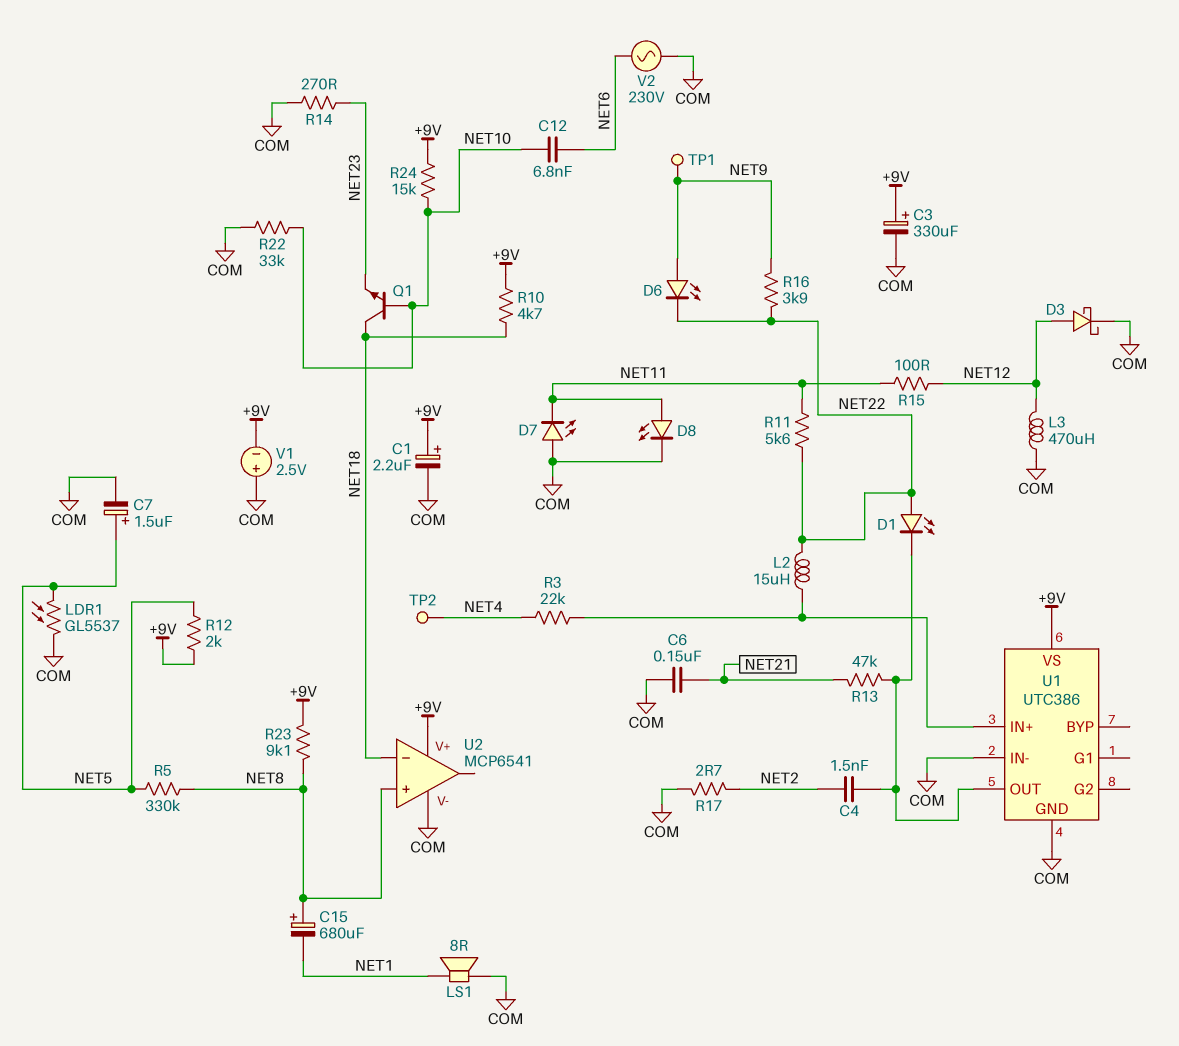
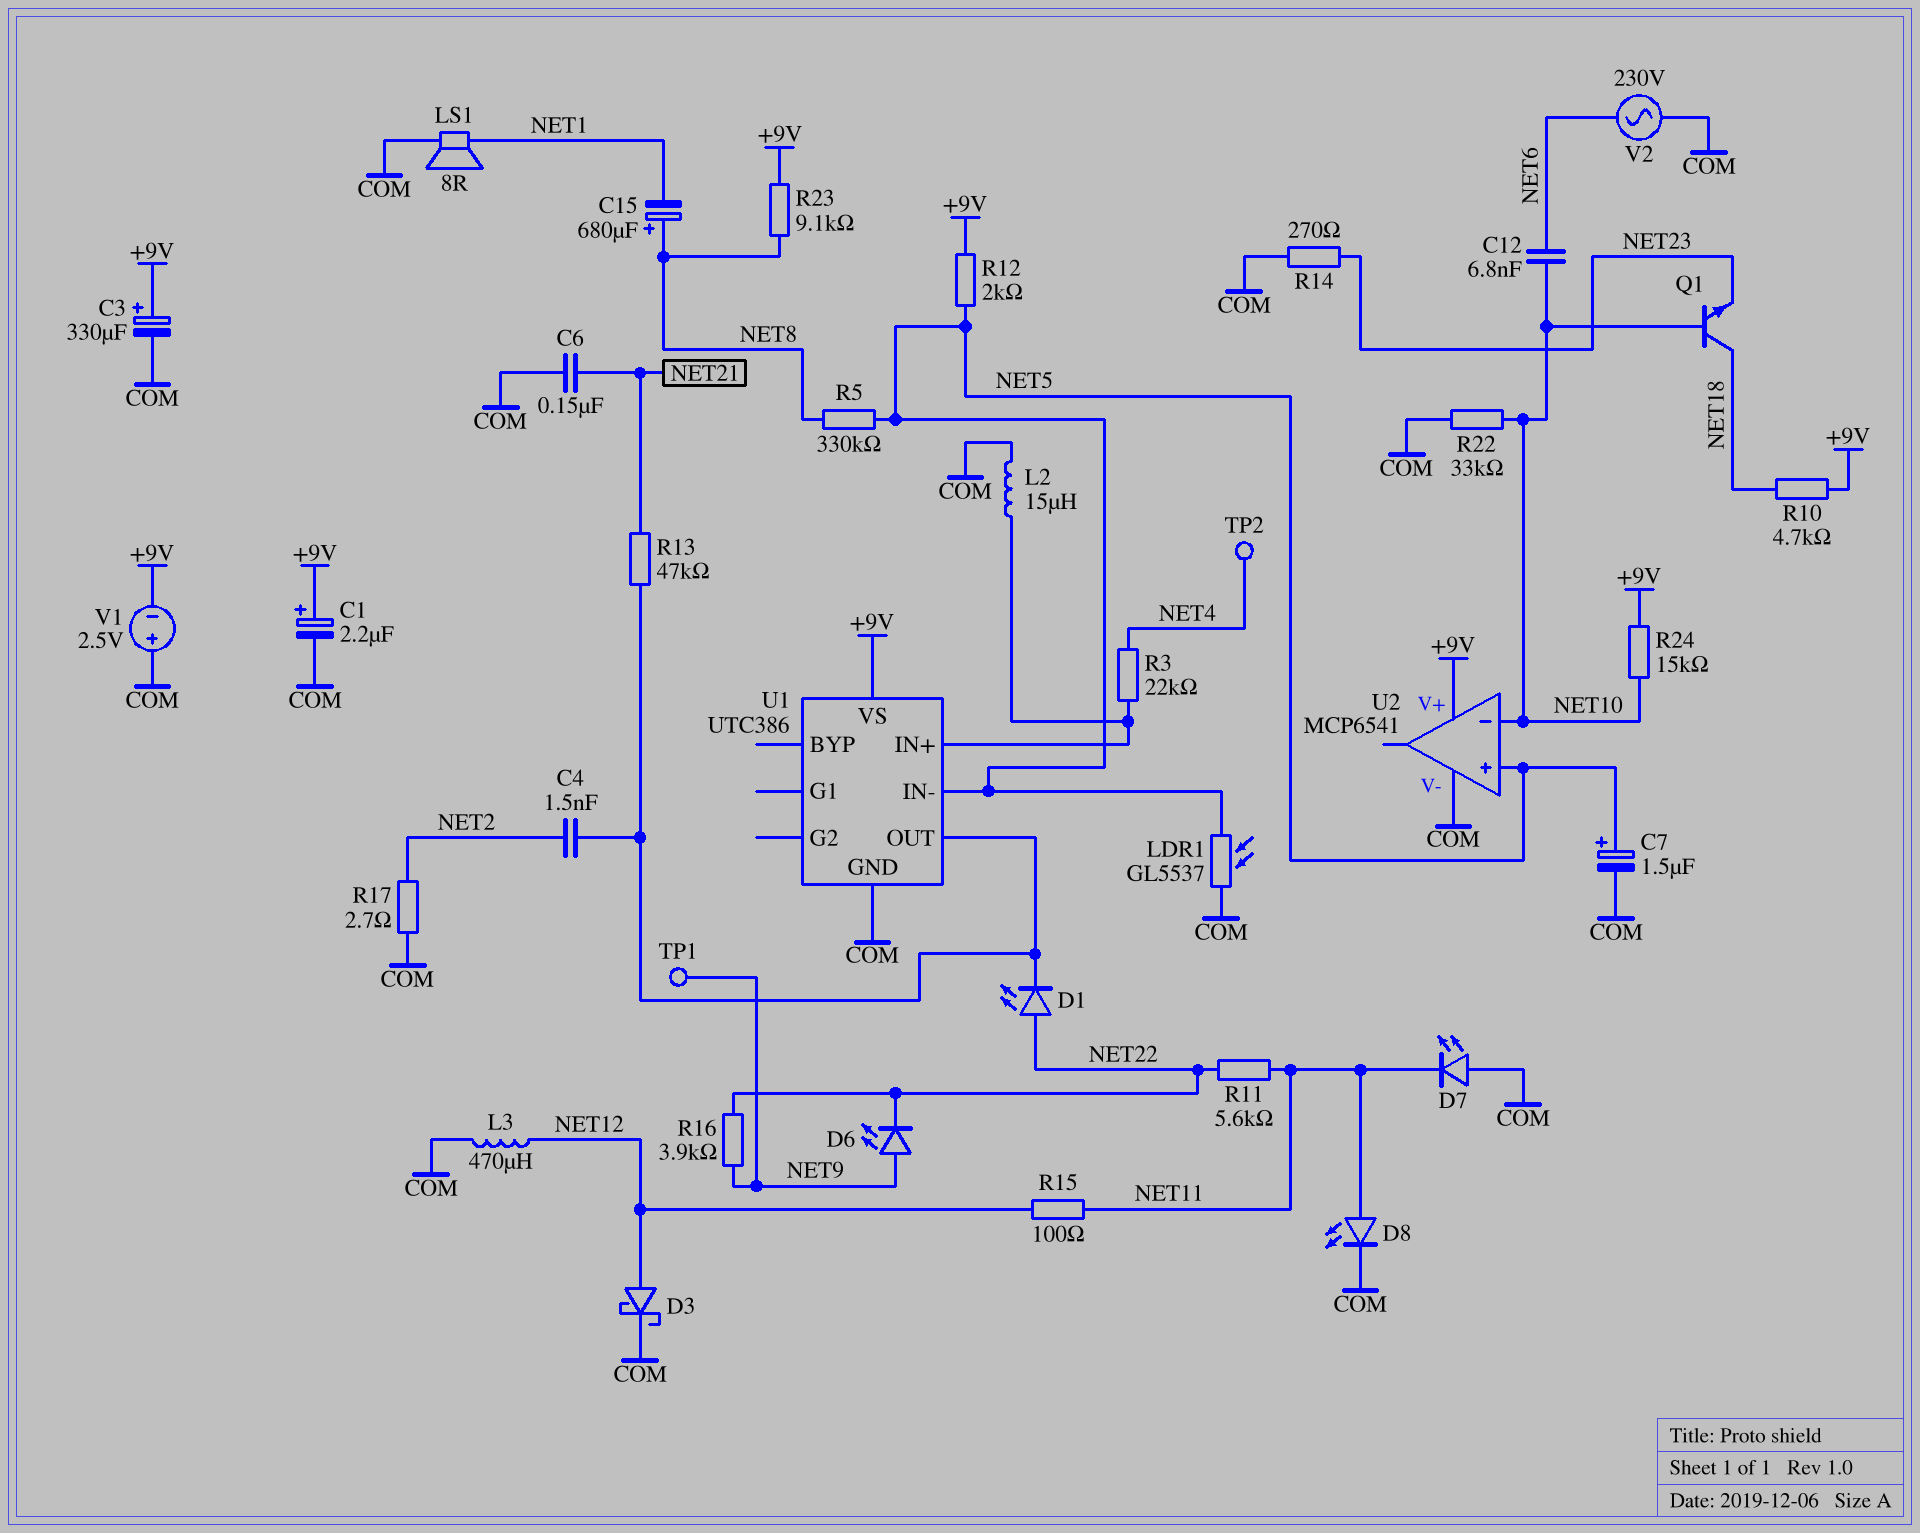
L2: 15uH (NET22, U1/IN+) -> 15uH (COM, U1/IN+)
U1 pin IN-: COM -> NET5
U2 pin in+: NET8 -> NET5
U2 pin in-: NET18 -> NET10

